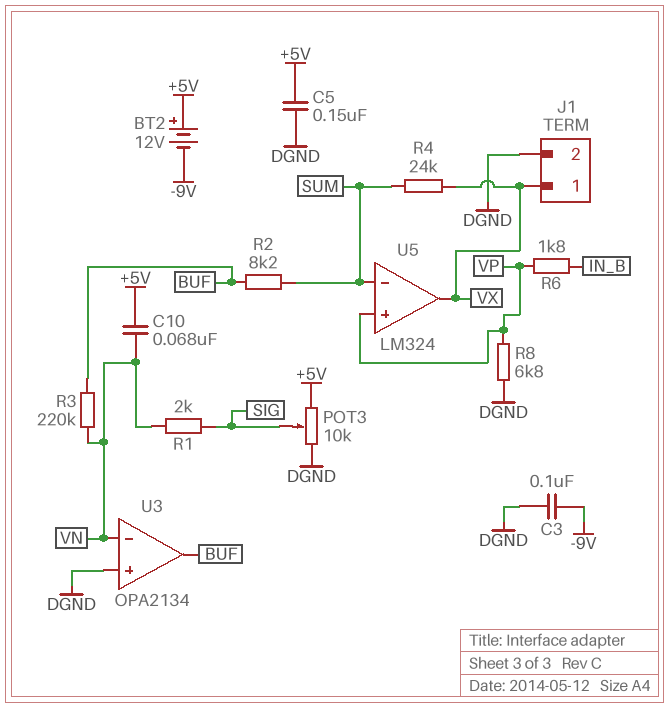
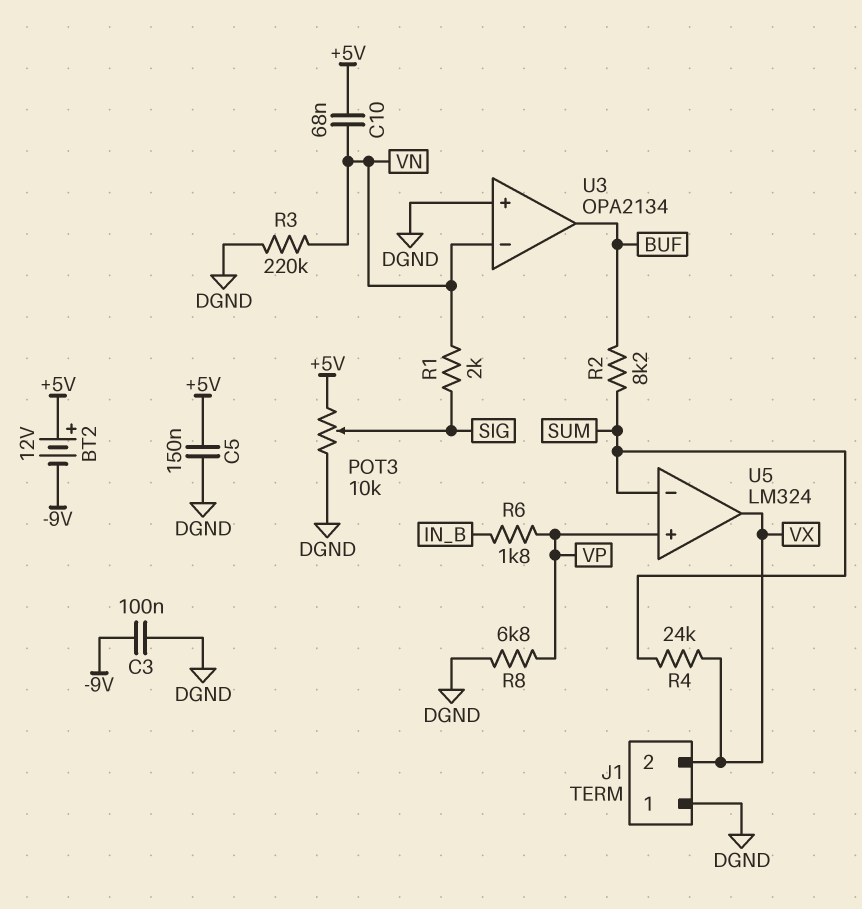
J1 pin 1: VX -> DGND
J1 pin 2: DGND -> VX
R3: 220k (BUF, VN) -> 220k (DGND, VN)

